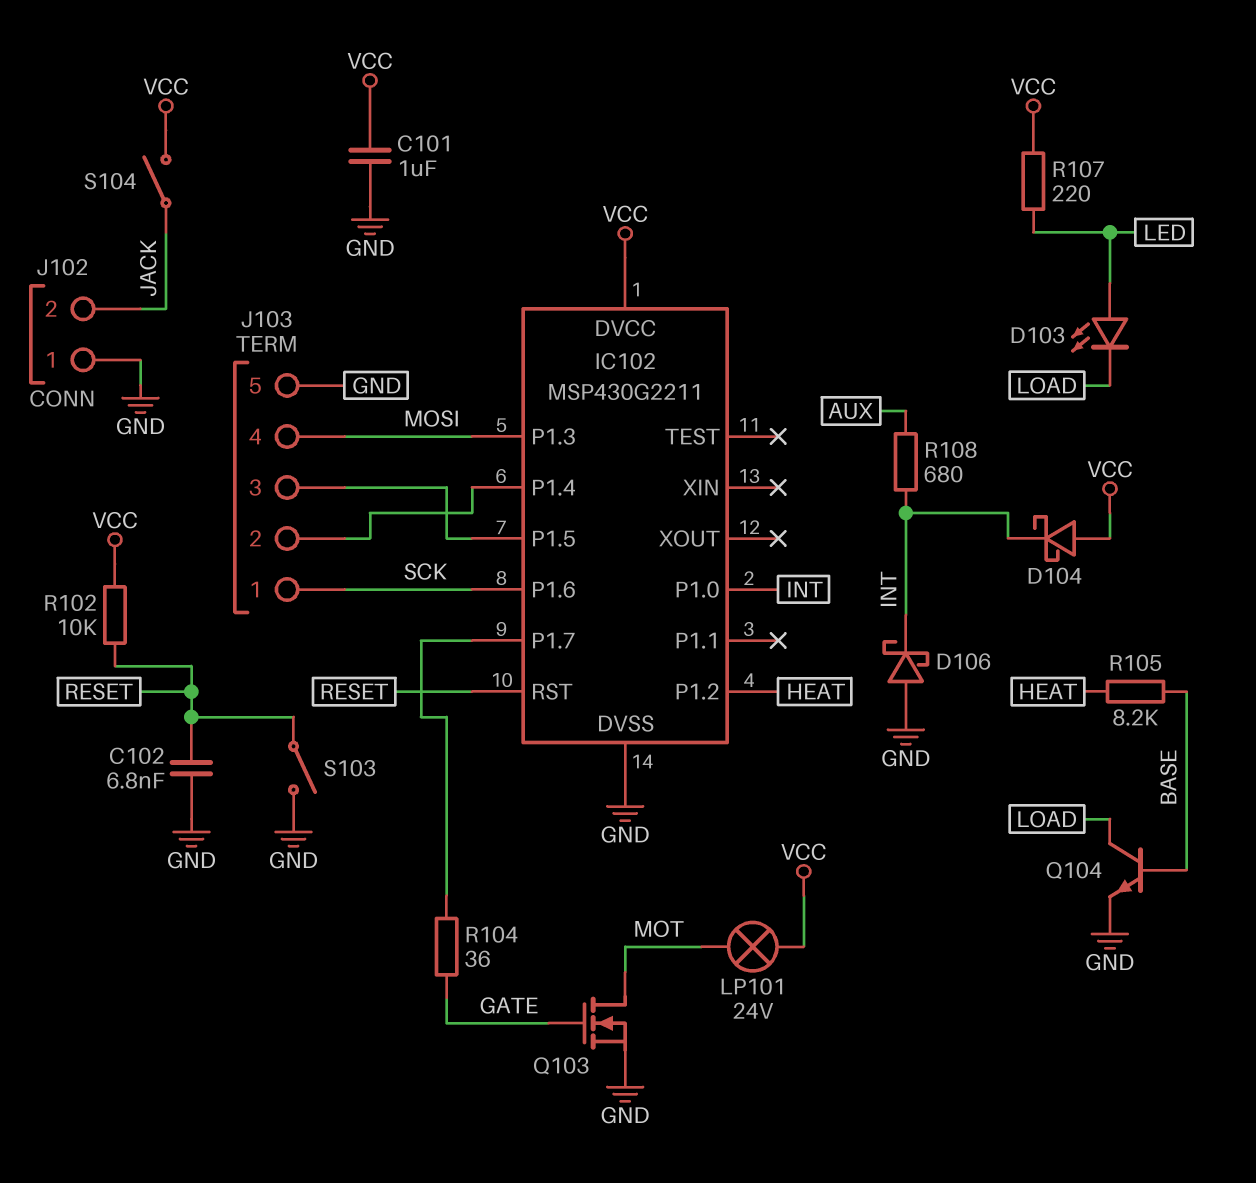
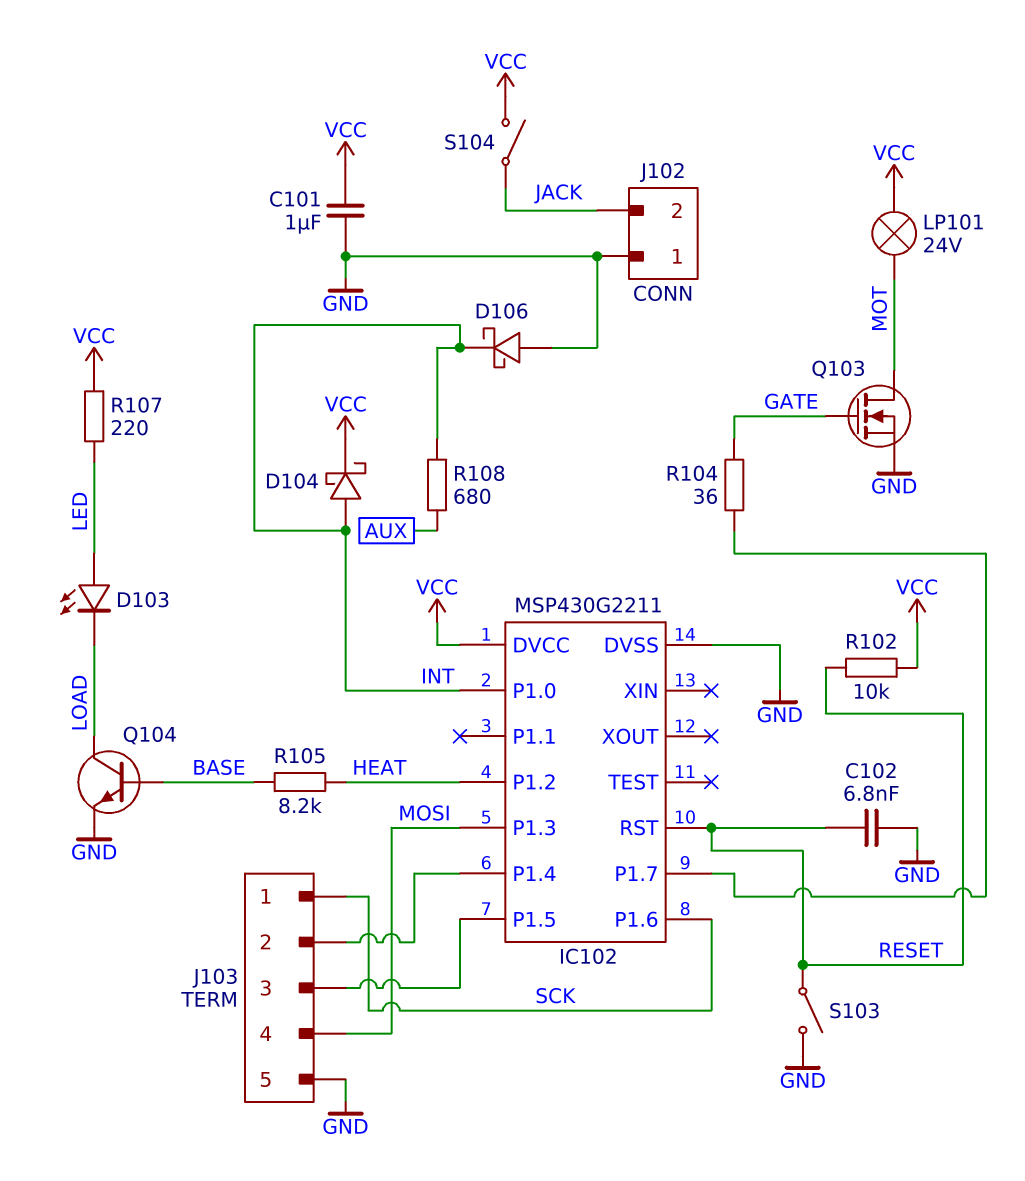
D104: schottky (A VCC, K INT) -> schottky (A INT, K VCC)

